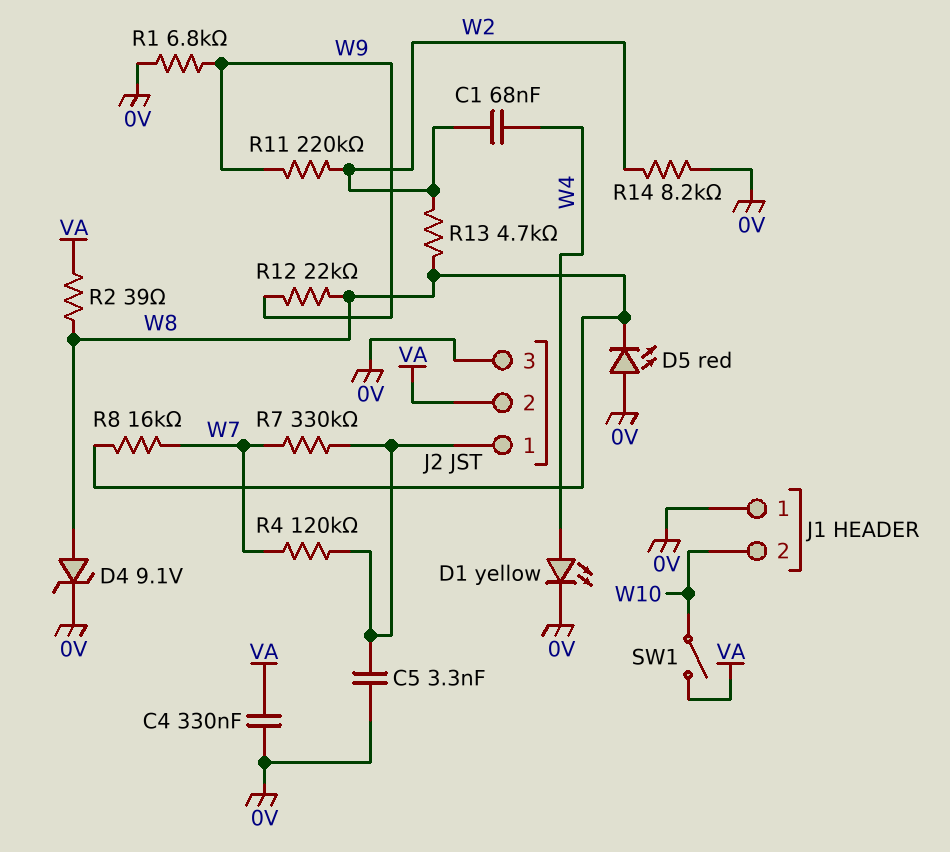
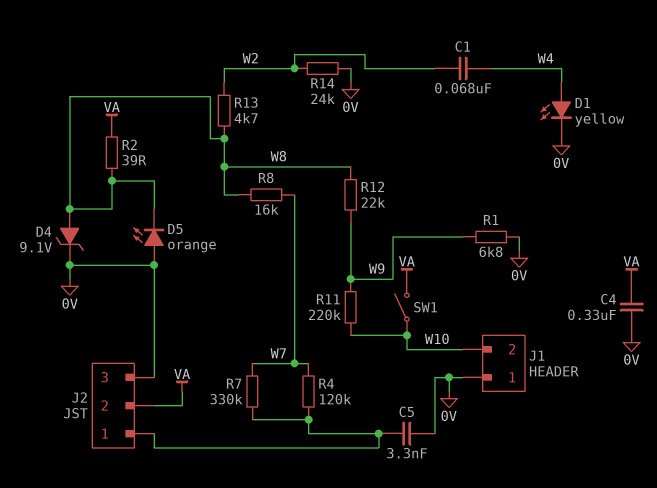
D5: LED red (A 0V, K W8) -> LED orange (A 0V, K W8)
R11: 220k (W2, W9) -> 220k (W9, W10)
R14: 8.2k (0V, W2) -> 24k (0V, W2)

